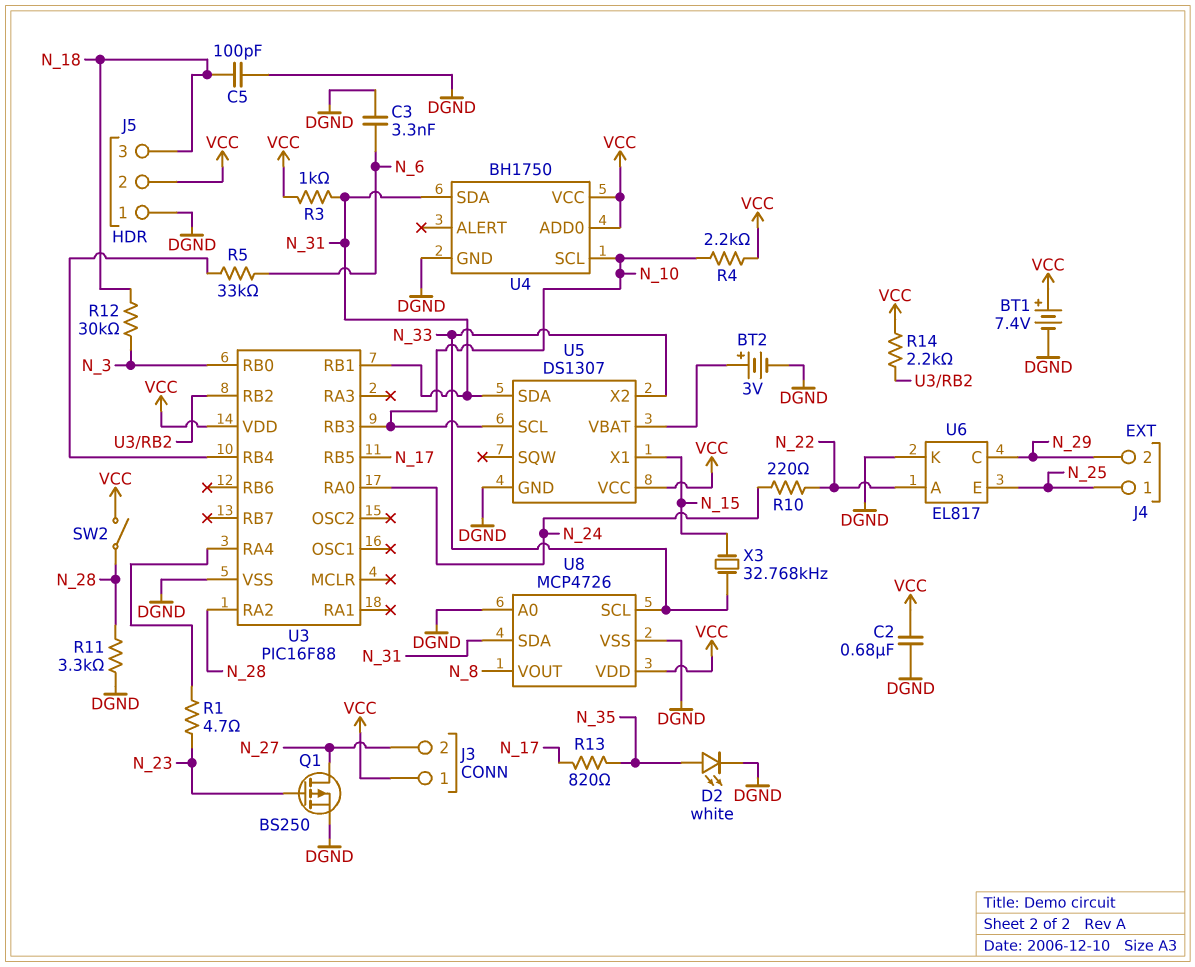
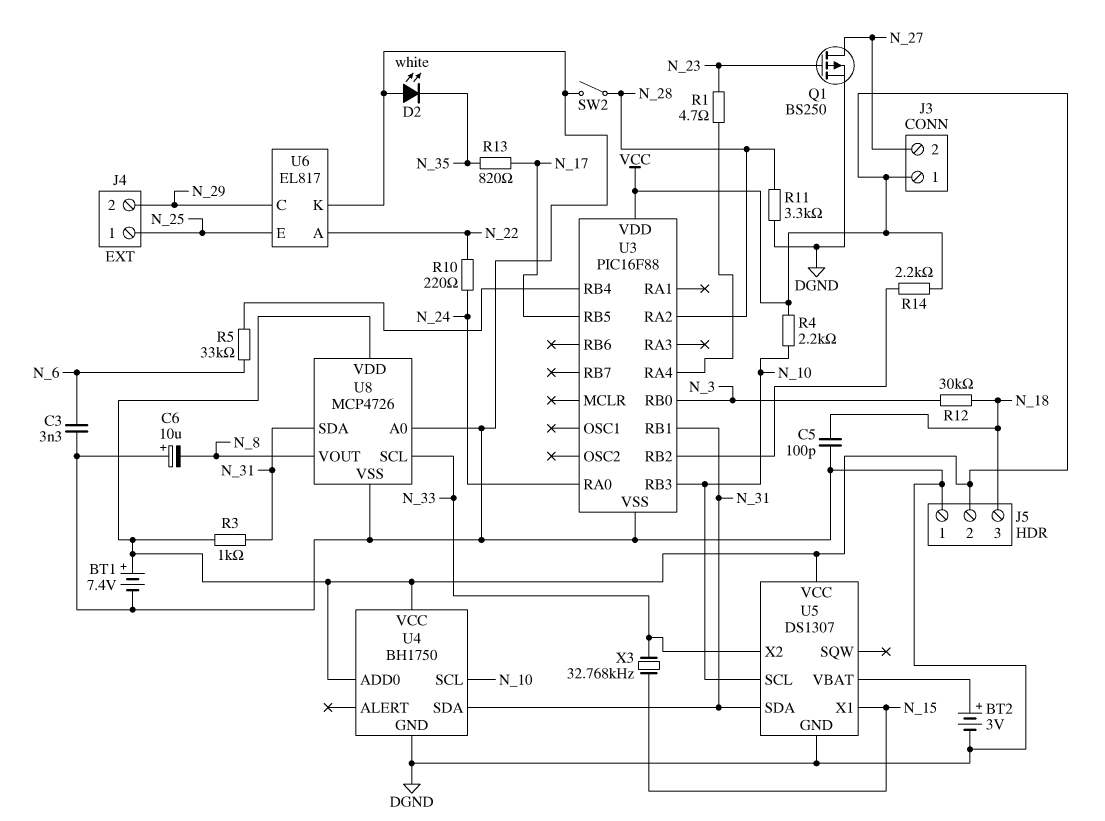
C2: 680nF (DGND, VCC) -> none
C6: none -> 10uF (plus DGND, minus N_8)
D2: LED white (A N_35, K DGND) -> LED white (A DGND, K N_35)
SW2: switch (N_28, VCC) -> switch (DGND, N_28)

